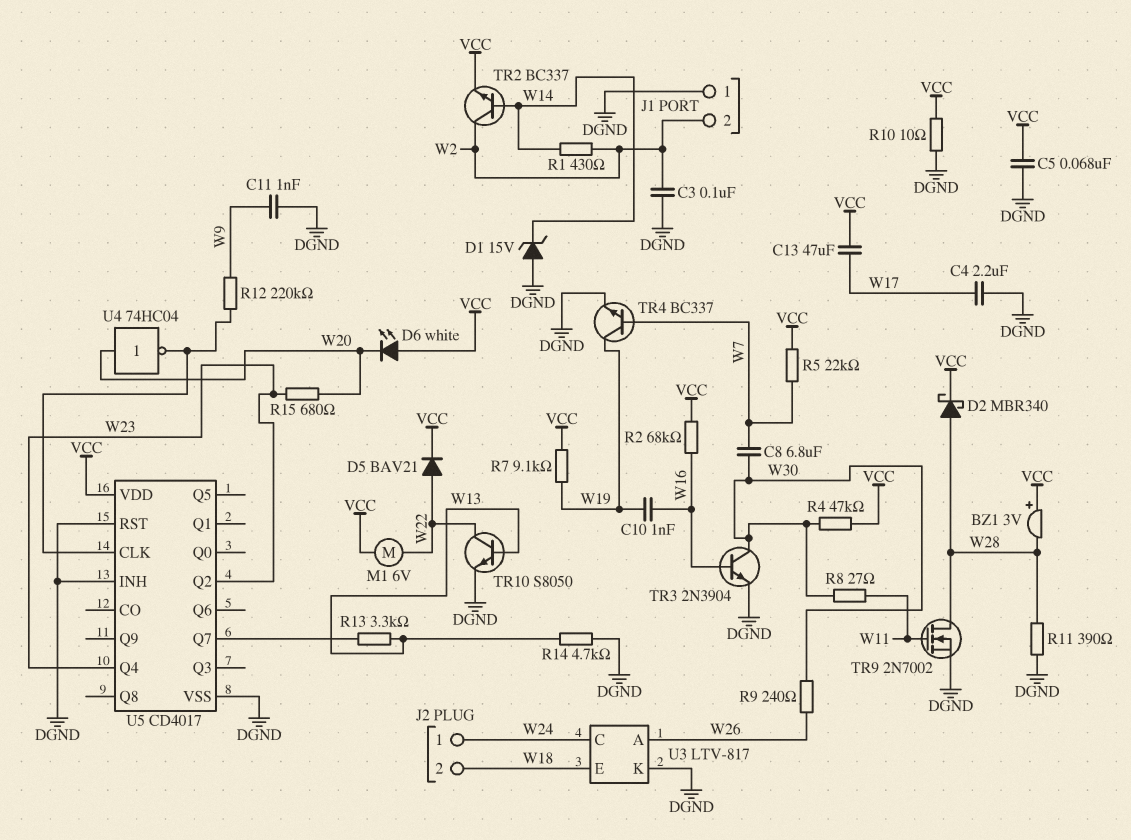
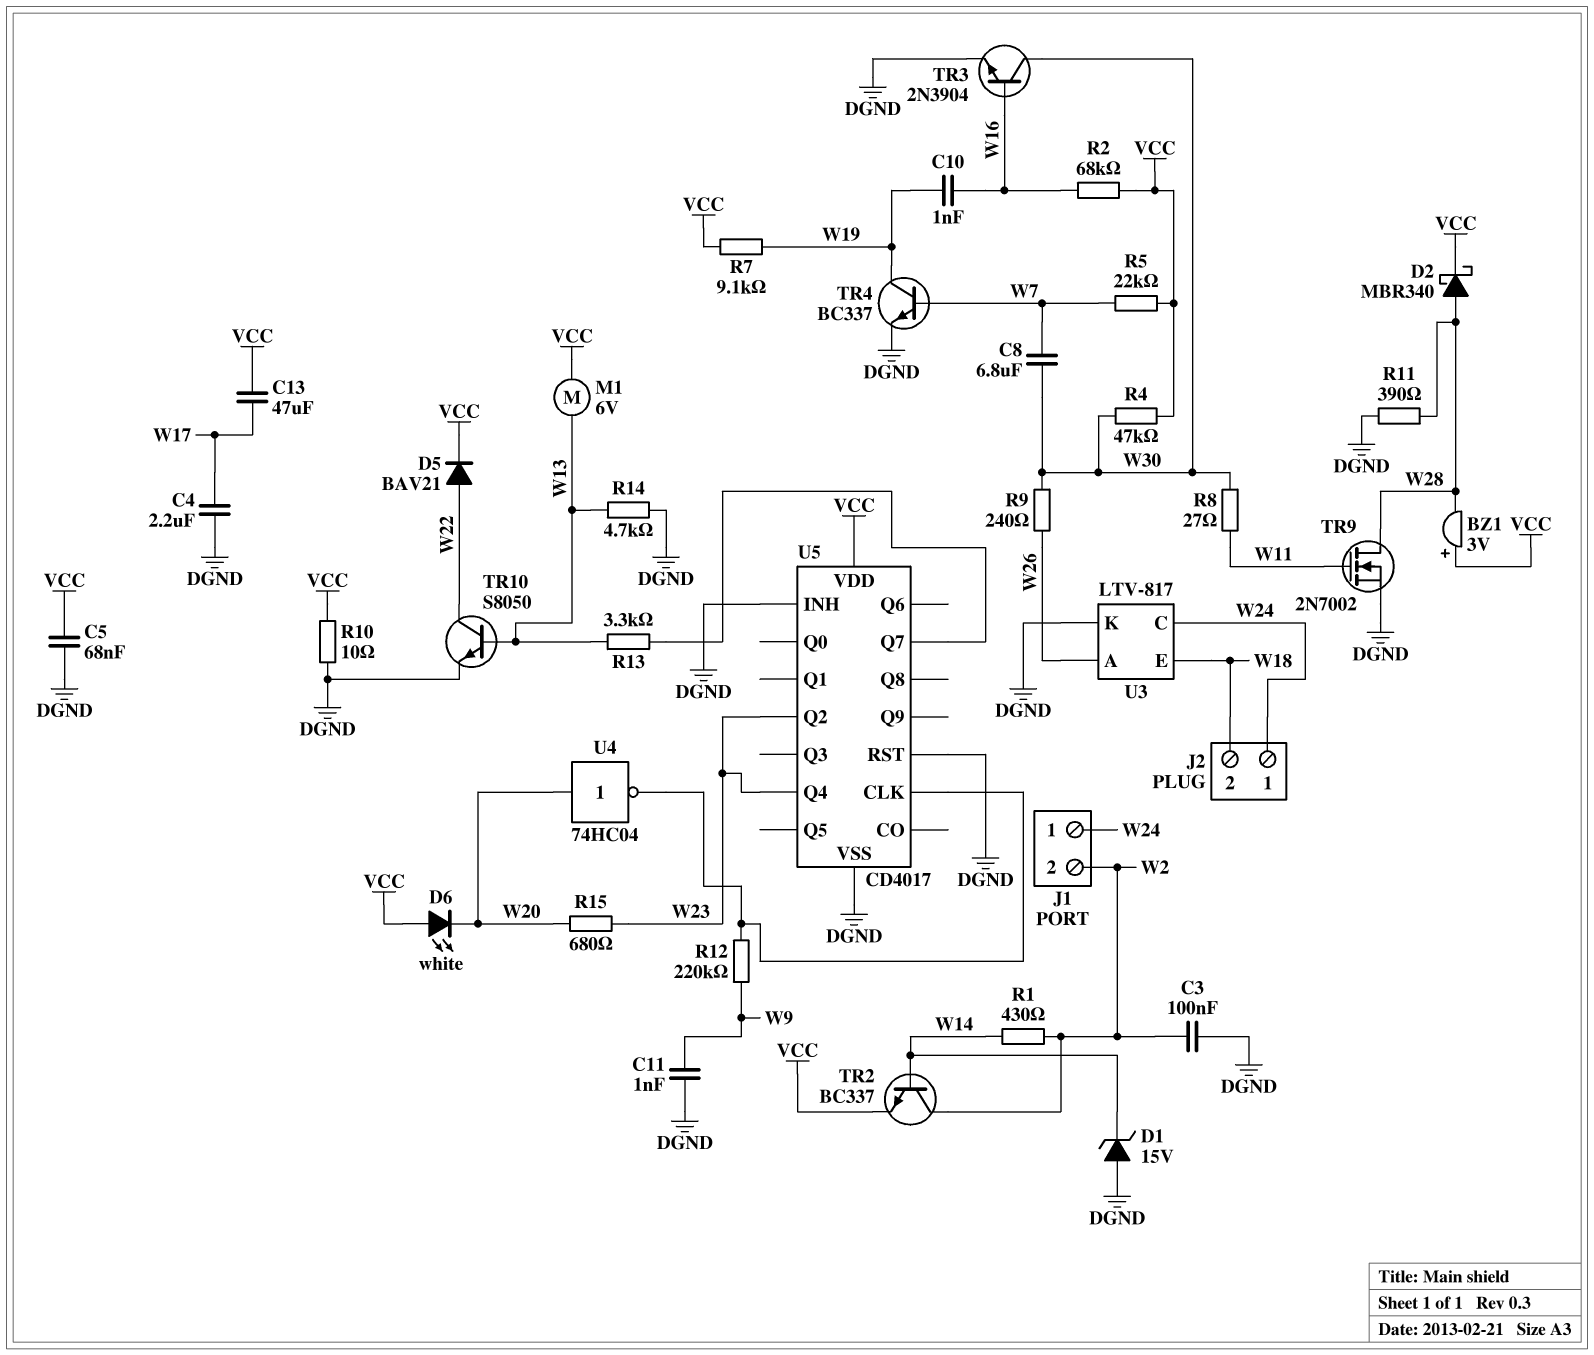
J1 pin 1: DGND -> W24
M1: motor 6V (VCC, W22) -> motor 6V (VCC, W13)

